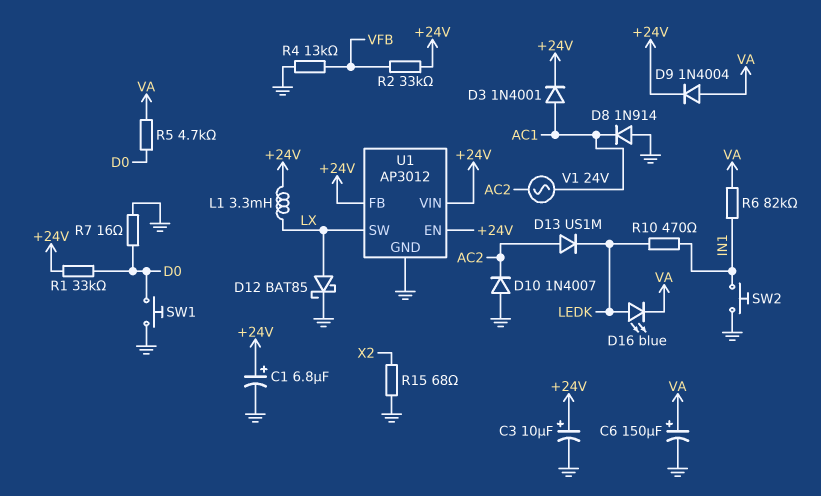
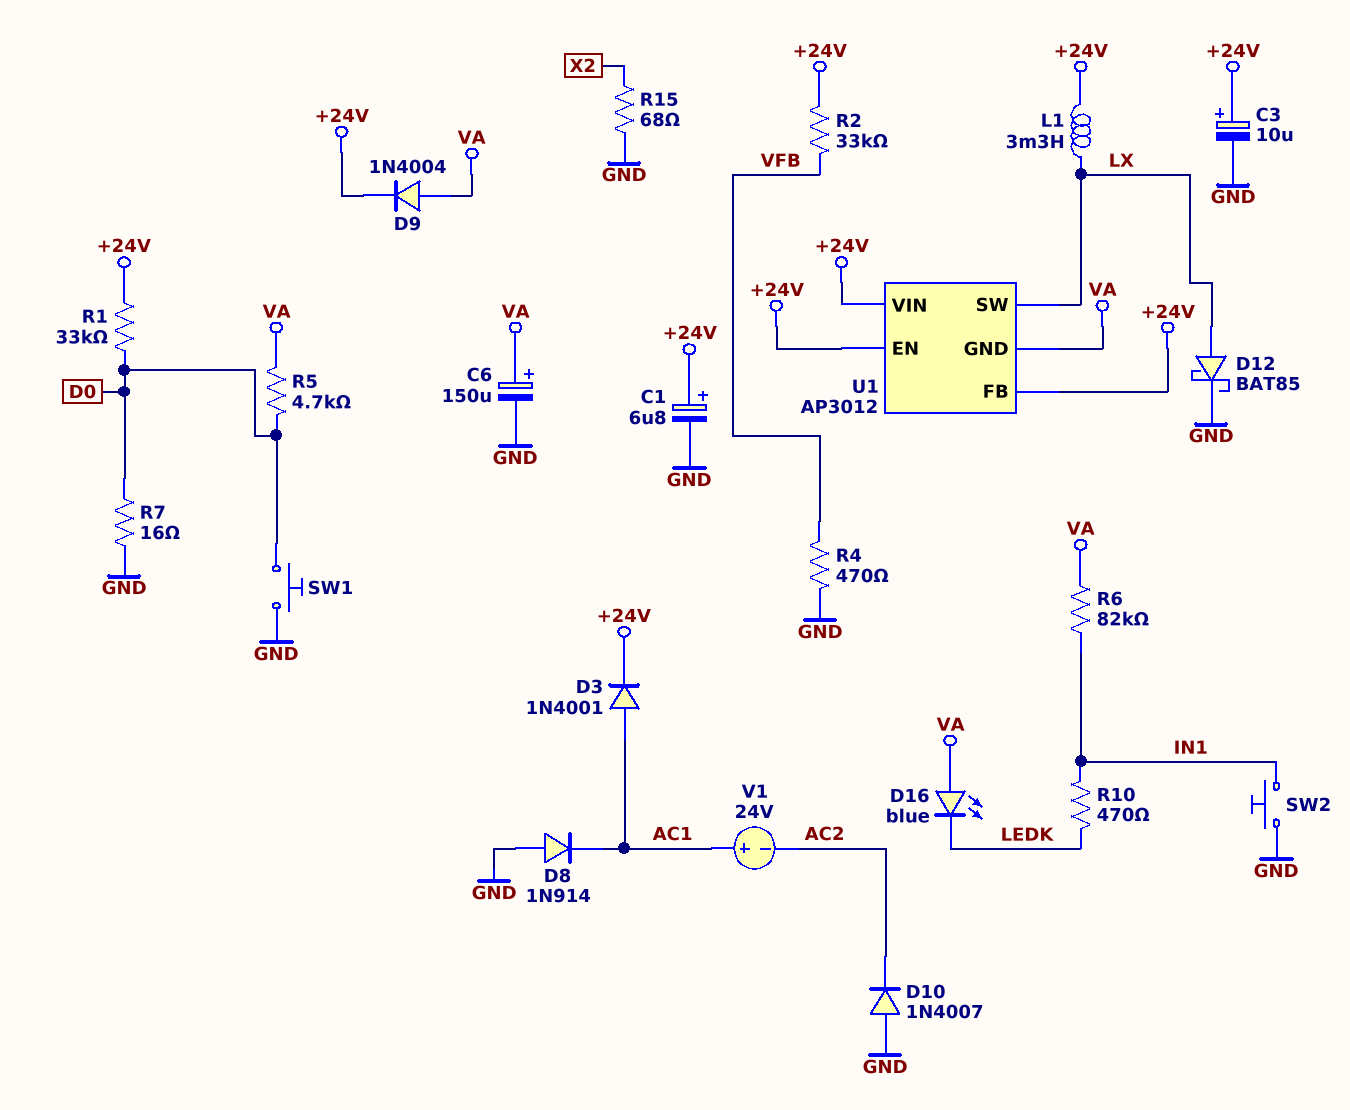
D13: diode US1M (A AC2, K LEDK) -> none
D16: LED blue (A LEDK, K VA) -> LED blue (A VA, K LEDK)
R4: 13k (GND, VFB) -> 470 (GND, VFB)
U1 pin GND: GND -> VA
V1: AC 24V (AC1, AC2) -> 24V (plus AC1, minus AC2)

